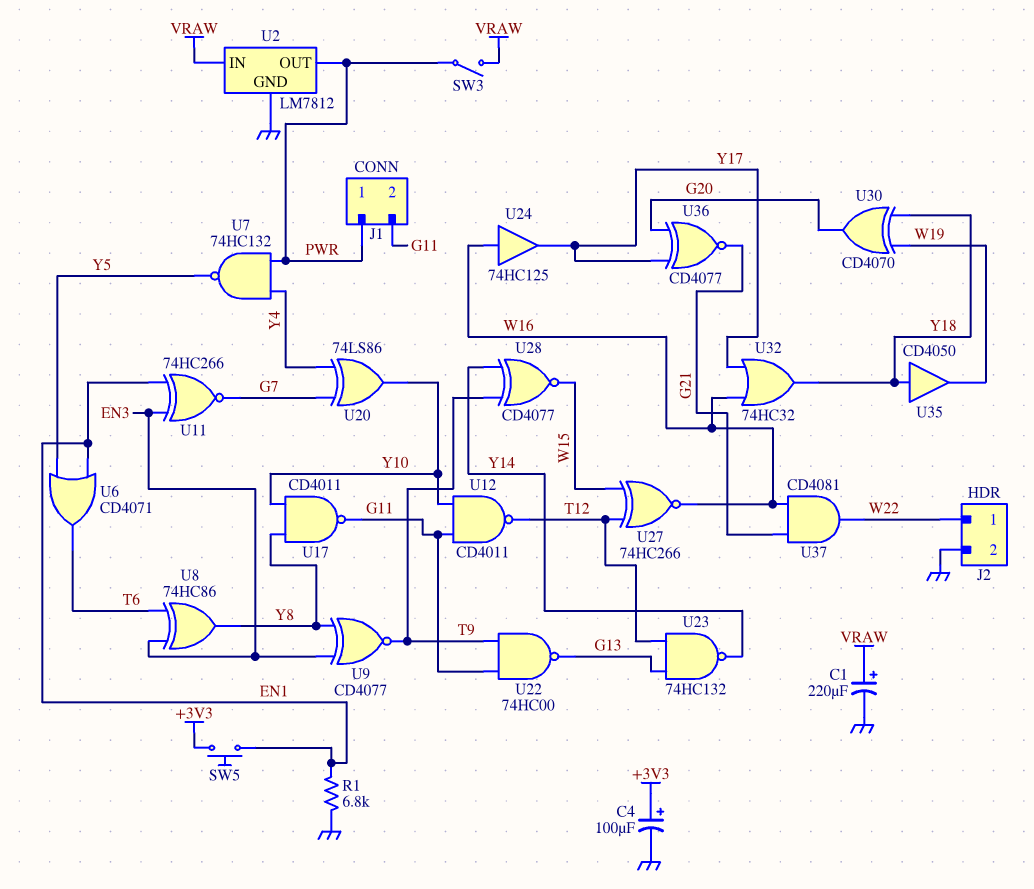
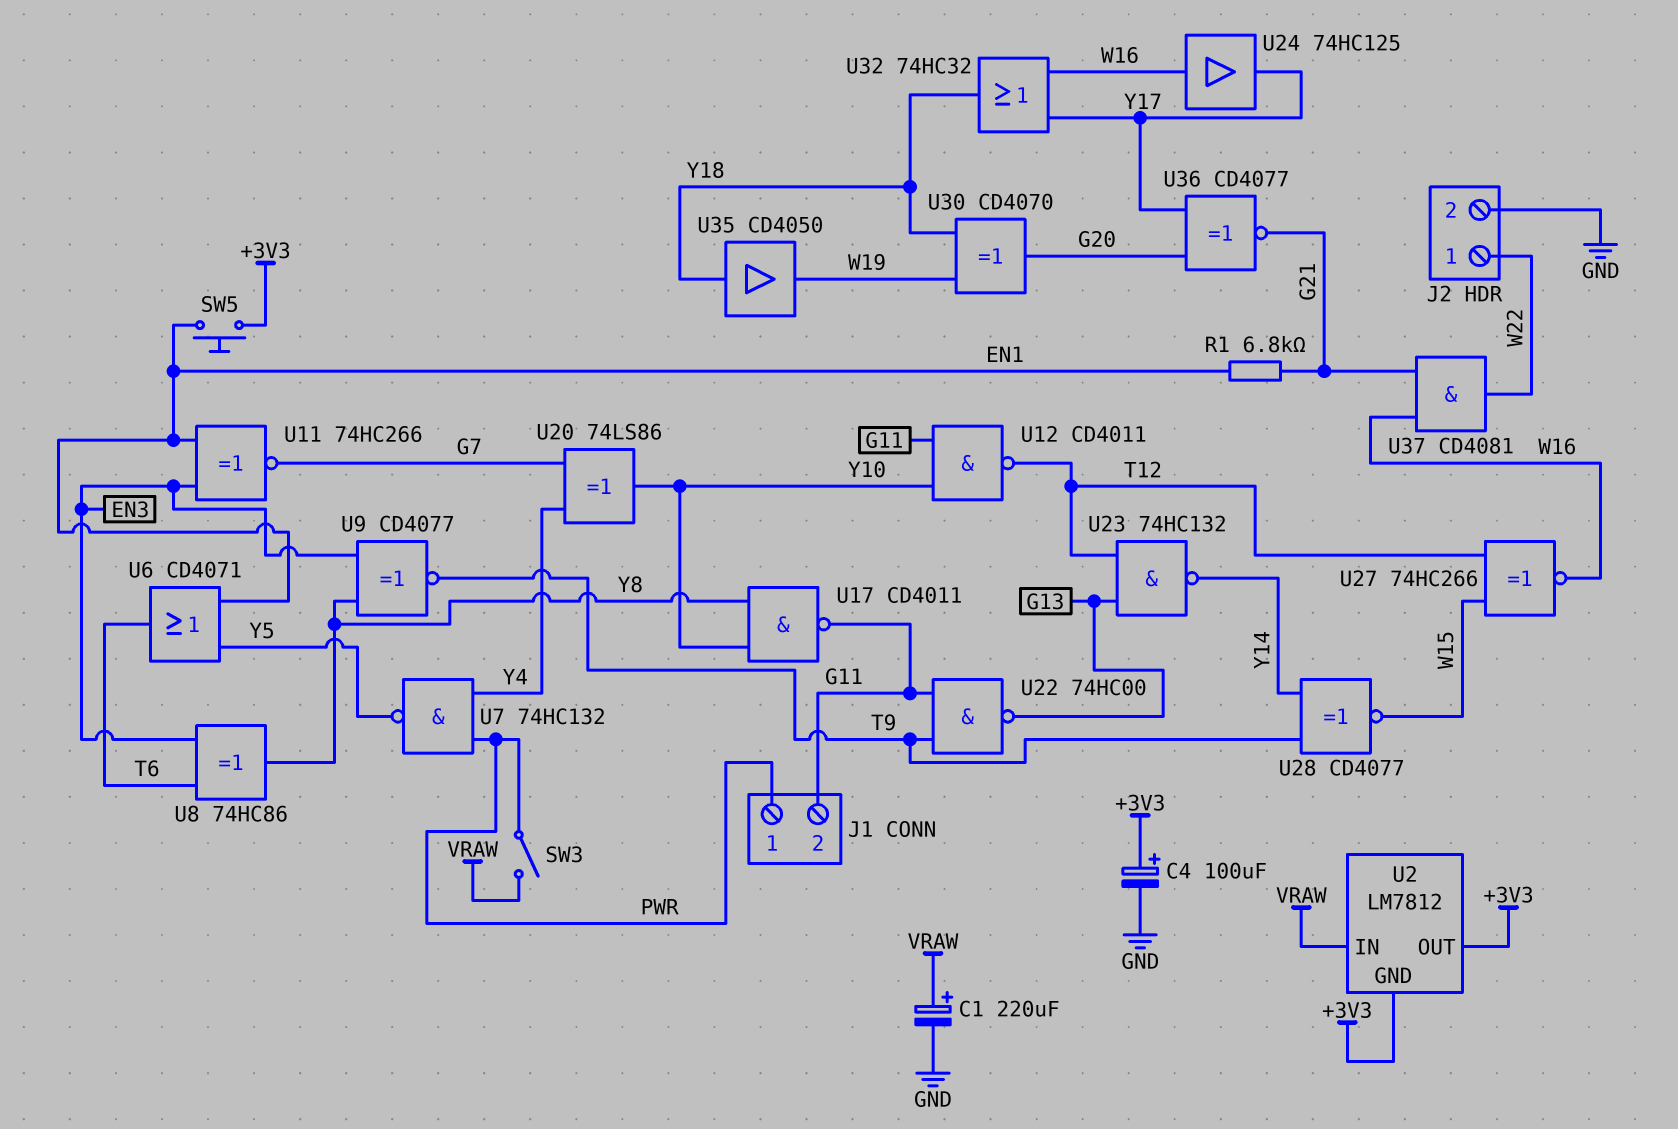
R1: 6.8k (EN1, GND) -> 6.8k (EN1, G21)
U2 pin GND: GND -> +3V3
U2 pin OUT: PWR -> +3V3

